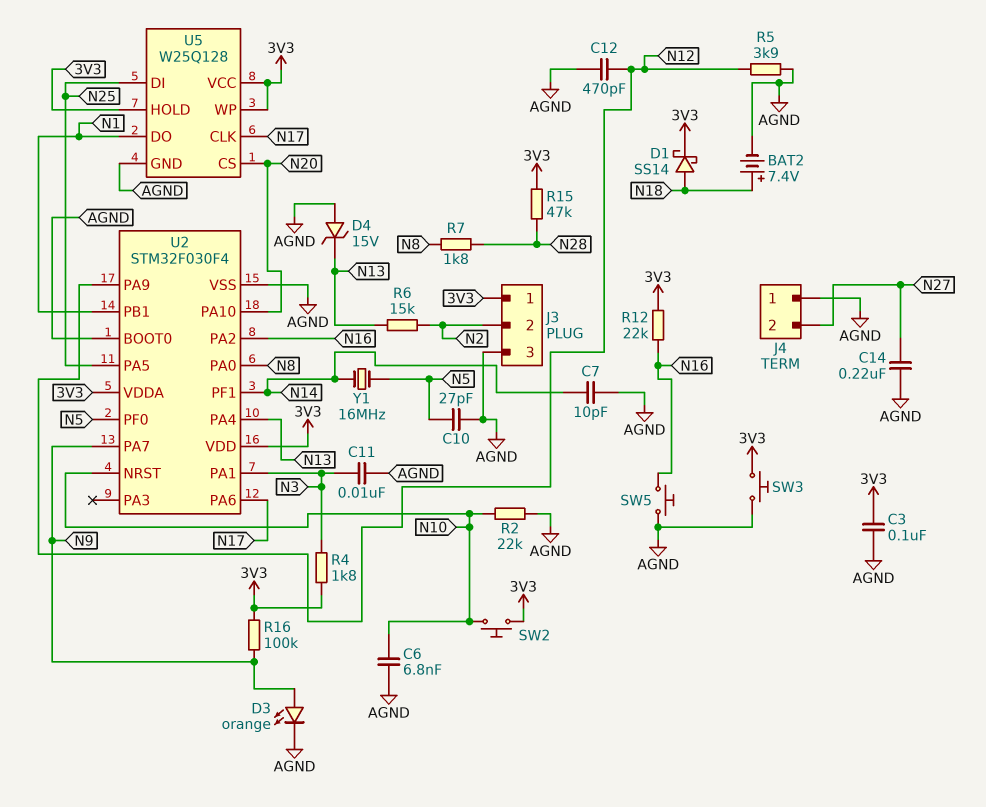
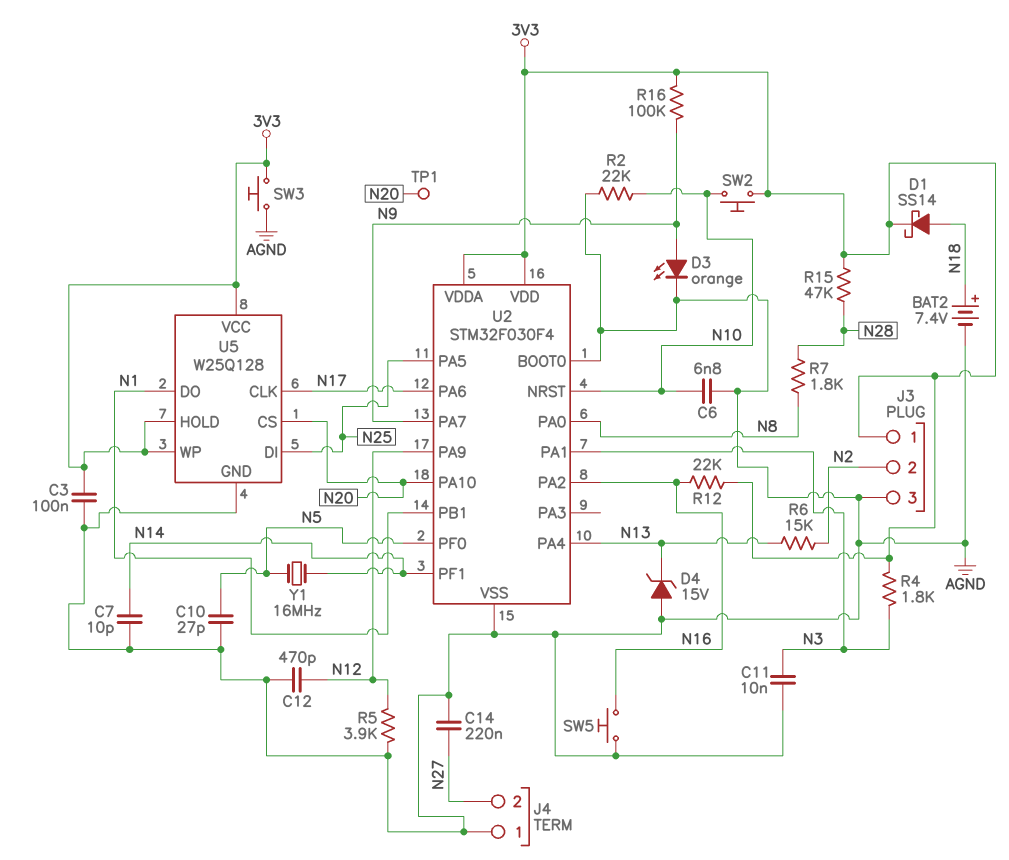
TP1: none -> test point (N20)

